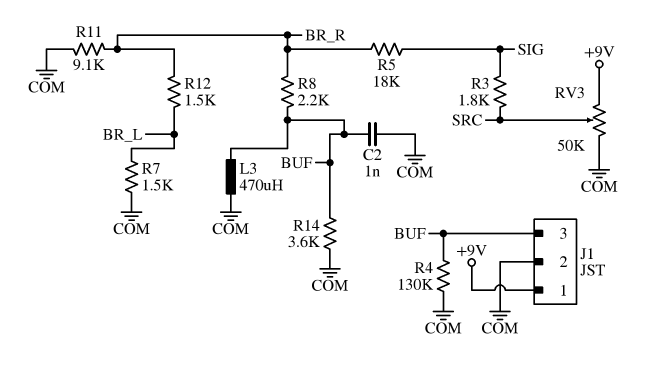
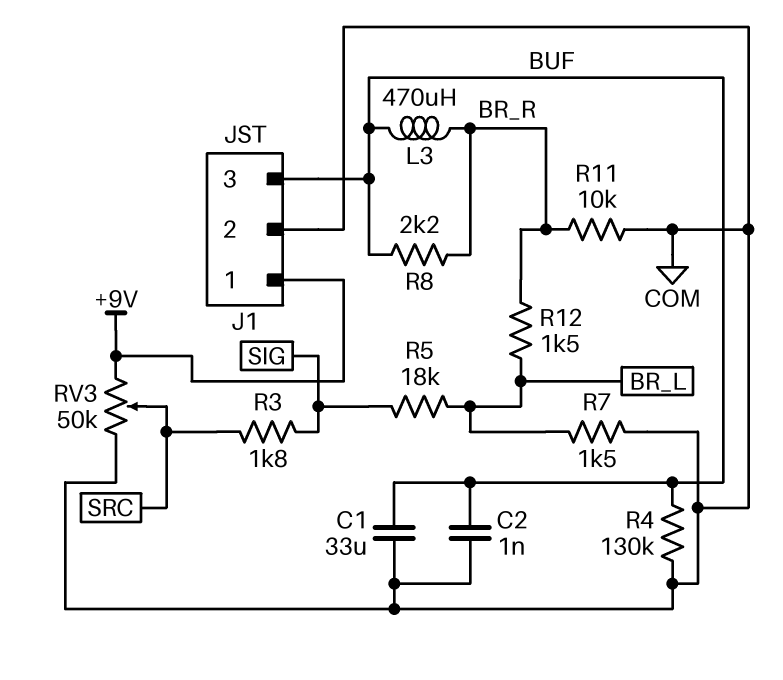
C1: none -> 33uF (BUF, COM)
L3: 470uH (BUF, COM) -> 470uH (BR_R, BUF)
R5: 18k (BR_R, SIG) -> 18k (BR_L, SIG)
R11: 9.1k (BR_R, COM) -> 10k (BR_R, COM)
R14: 3.6k (BUF, COM) -> none

